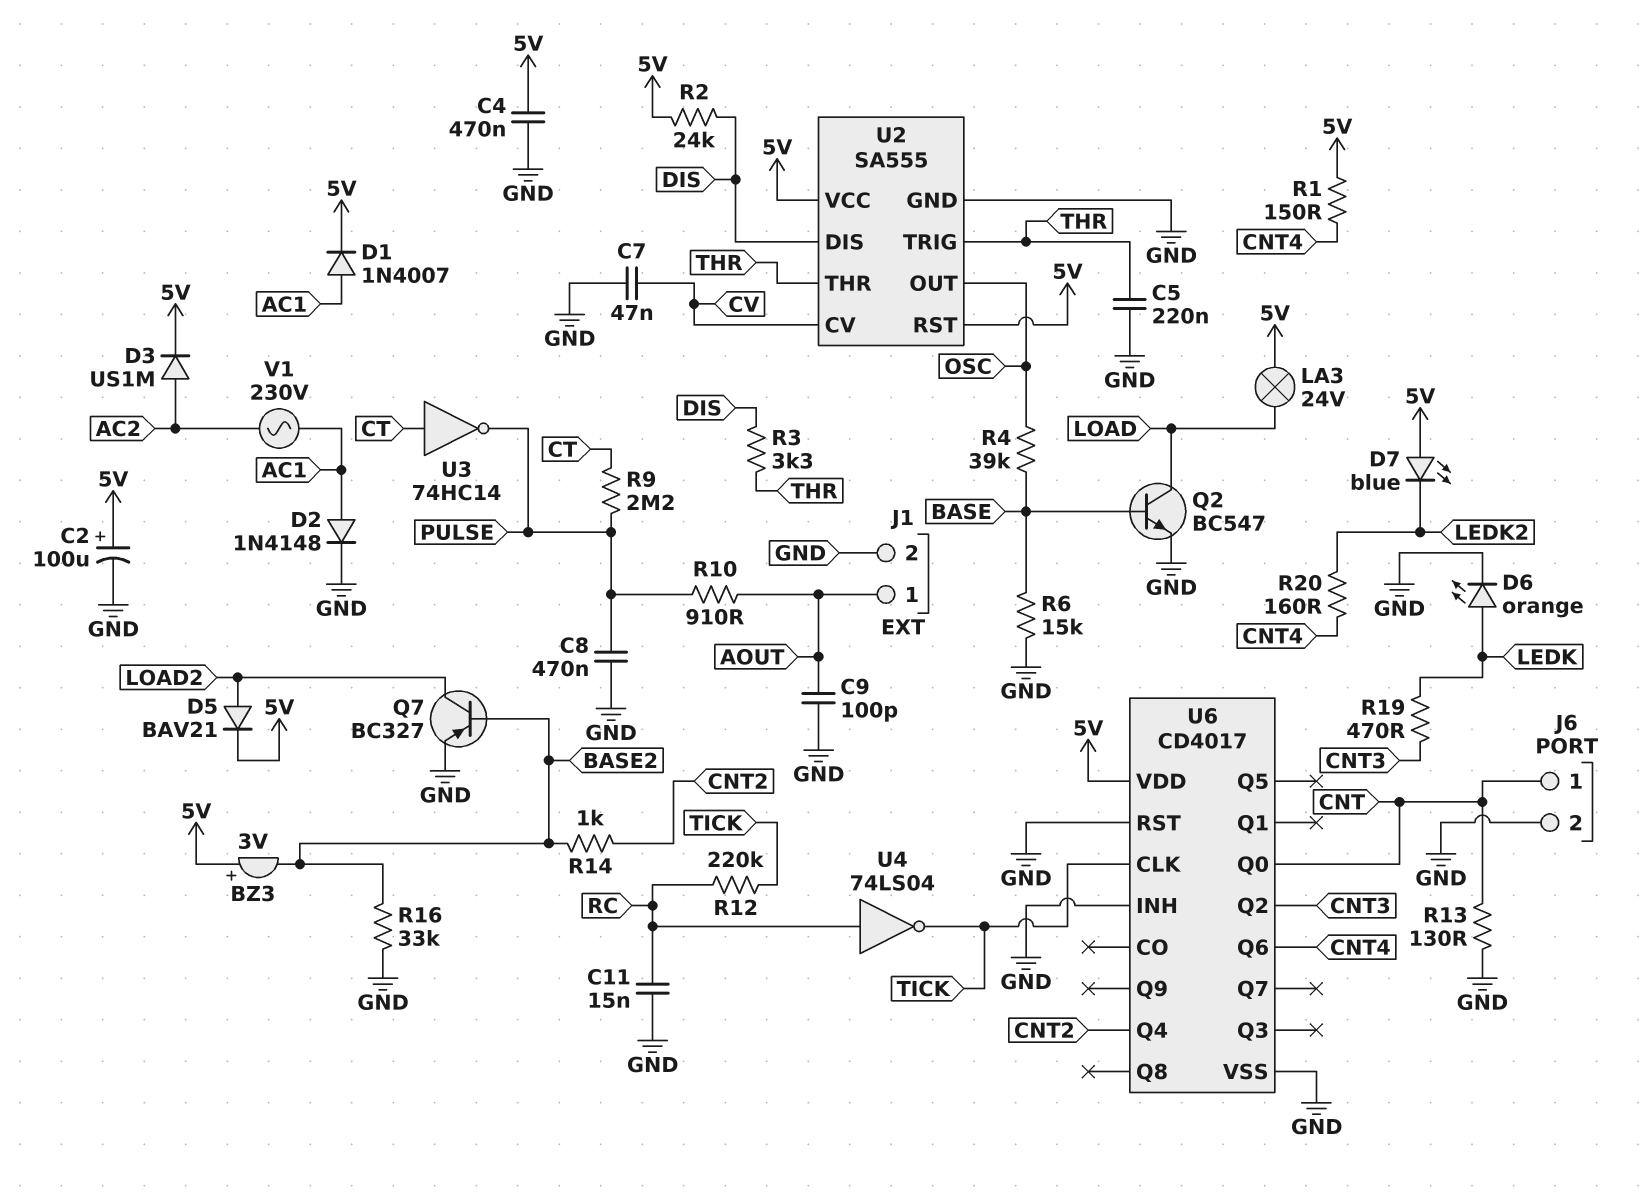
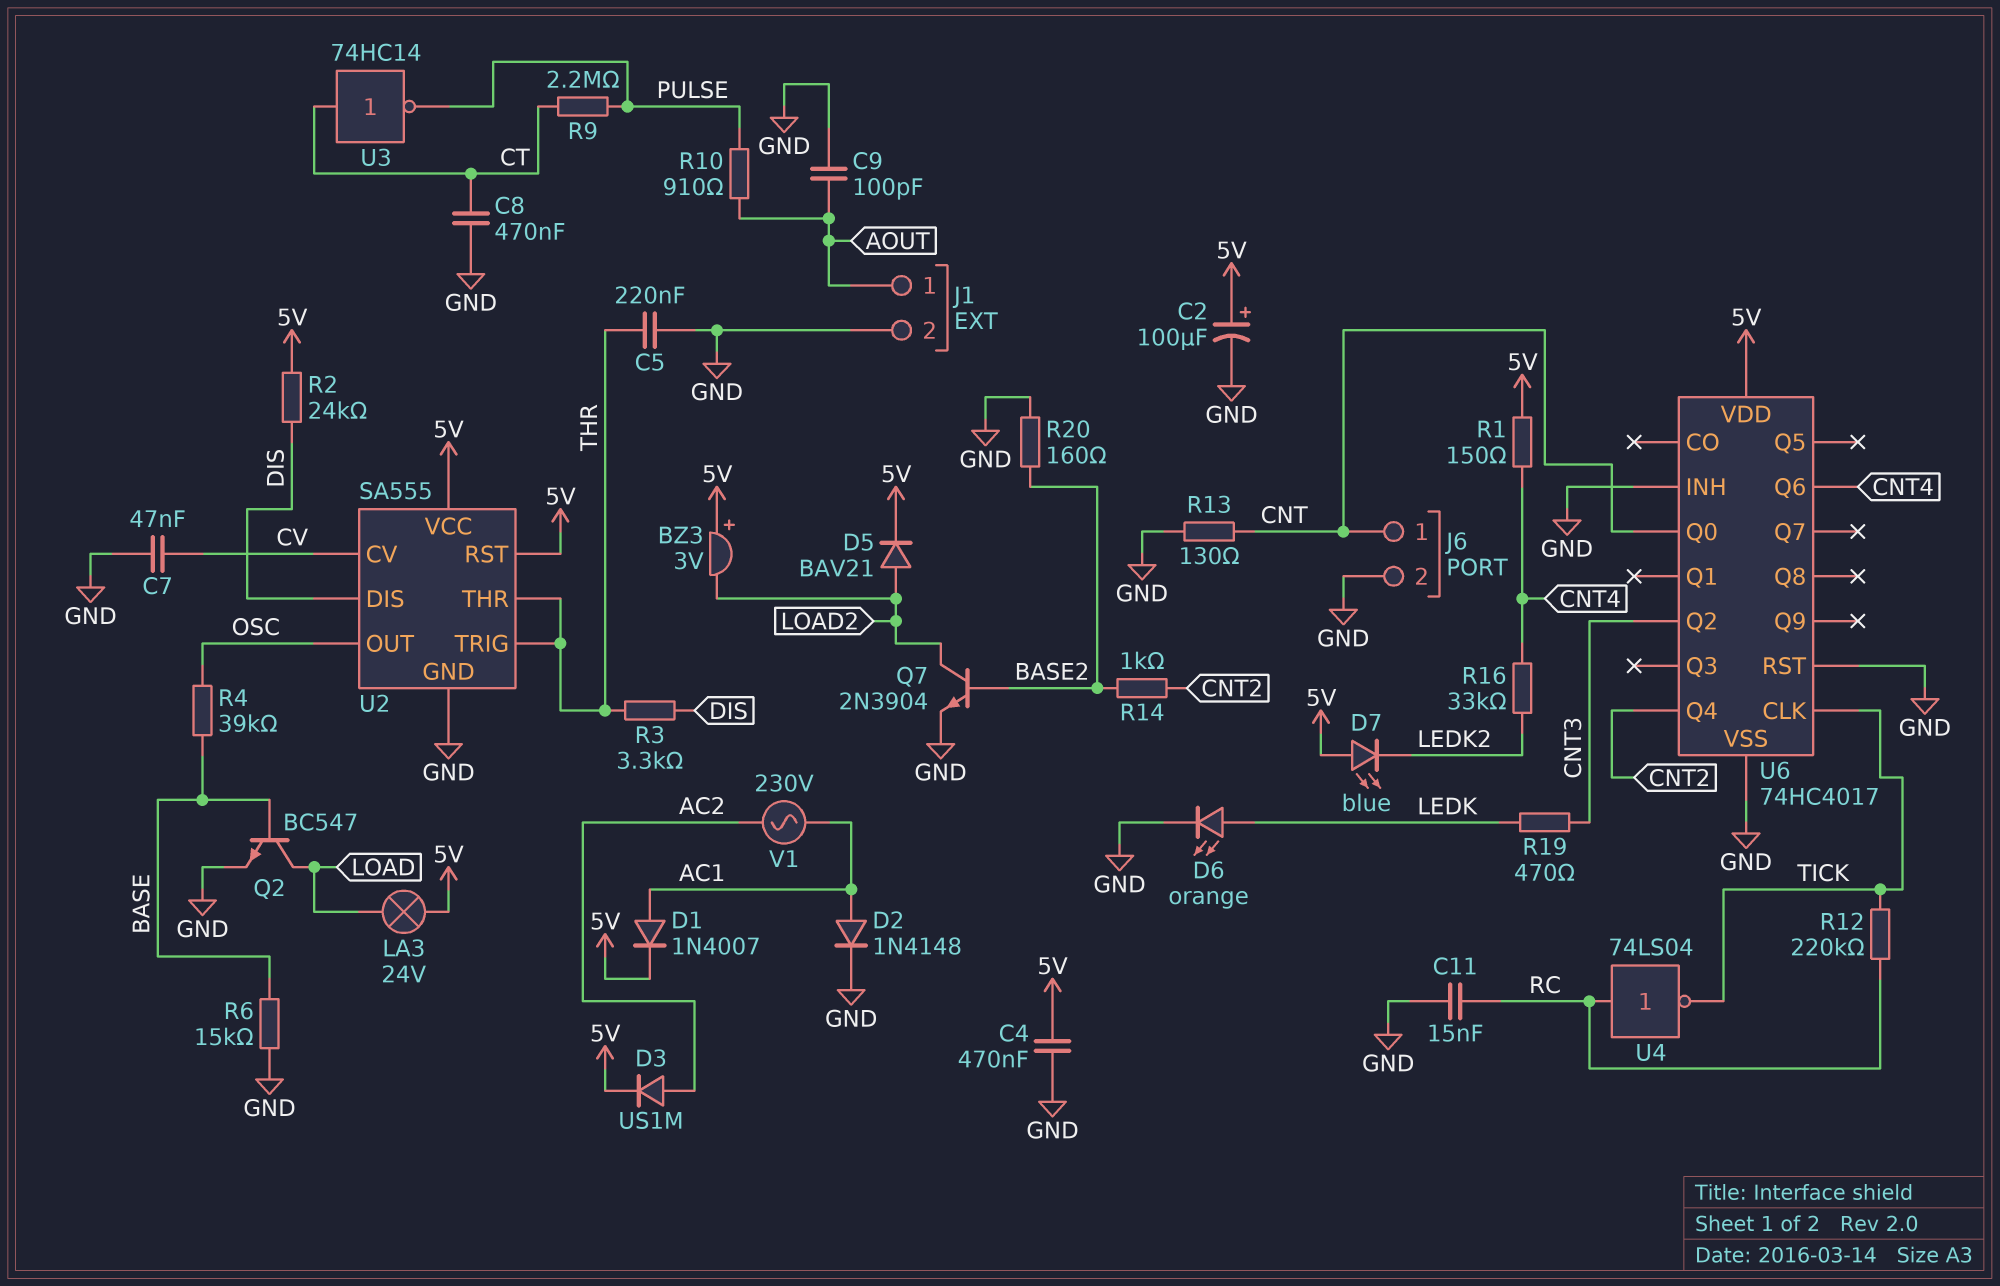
BZ3: buzzer 3V (plus 5V, minus BASE2) -> buzzer 3V (plus 5V, minus LOAD2)
C8: 470nF (GND, PULSE) -> 470nF (CT, GND)
Q7: PNP BC327 (B BASE2, C LOAD2, E GND) -> NPN 2N3904 (B BASE2, C LOAD2, E GND)
R16: 33k (BASE2, GND) -> 33k (CNT4, LEDK2)
R20: 160 (CNT4, LEDK2) -> 160 (BASE2, GND)
U6: CD4017 -> 74HC4017

